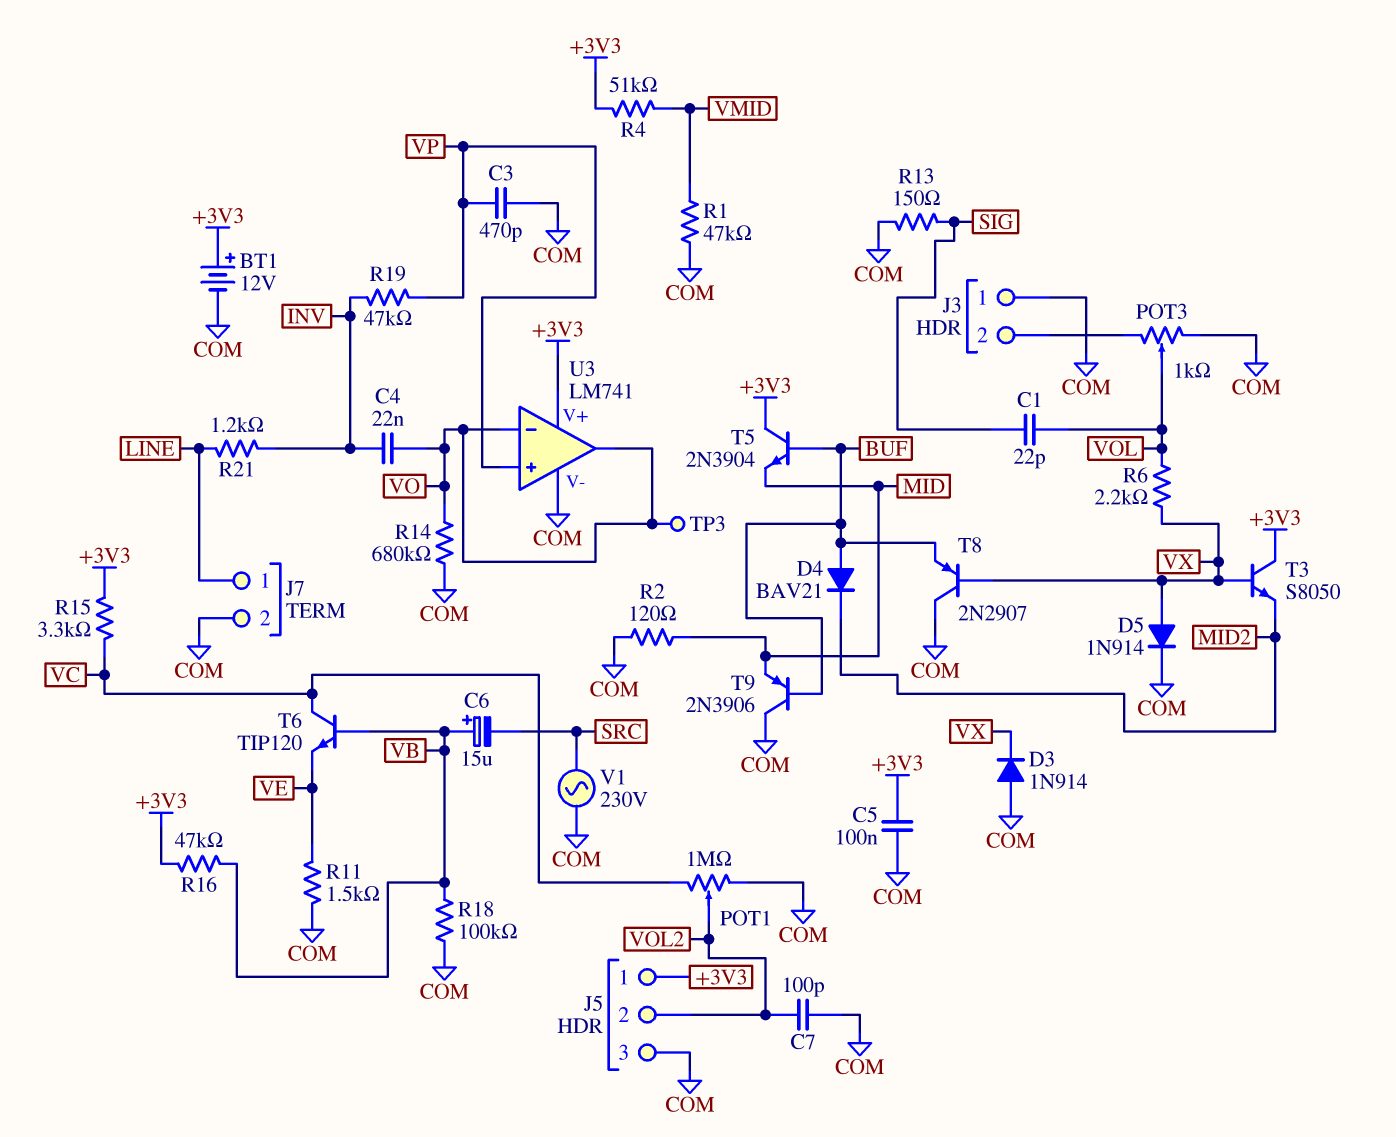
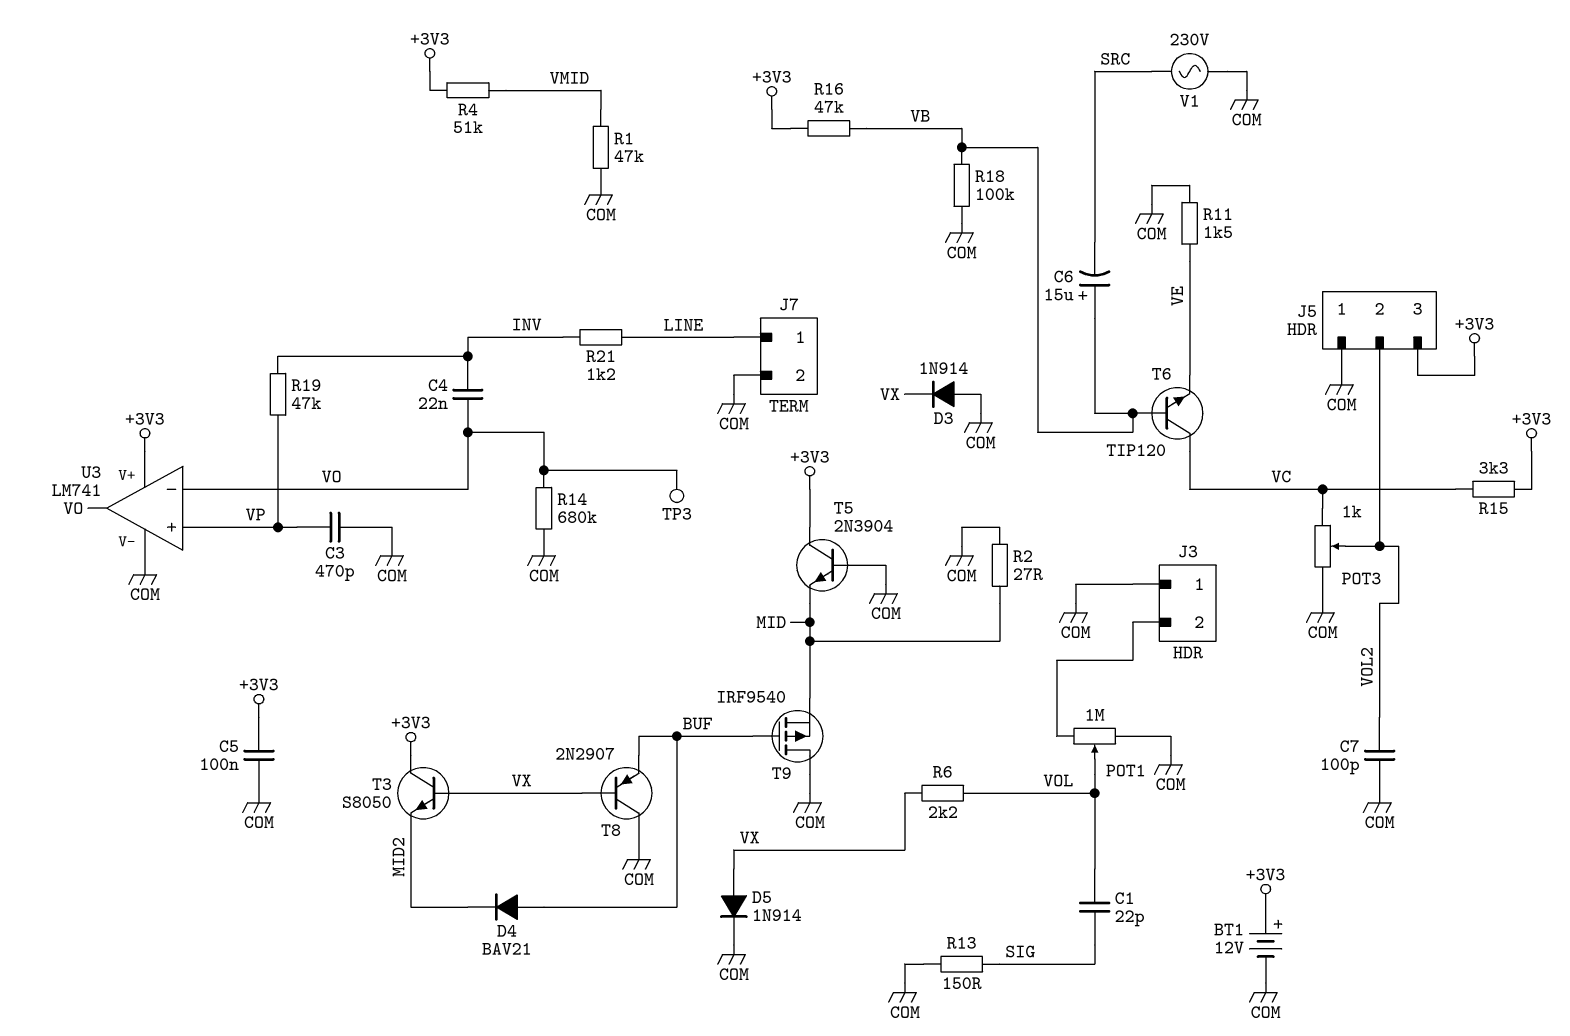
J5 pin 1: +3V3 -> COM
J5 pin 3: COM -> +3V3
POT1: 1M (COM, VC, wiper VOL2) -> 1M (COM, J3/2, wiper VOL)
POT3: 1k (COM, J3/2, wiper VOL) -> 1k (COM, VC, wiper VOL2)
R2: 120 (COM, MID) -> 27 (COM, MID)
T5: NPN 2N3904 (B BUF, C +3V3, E MID) -> NPN 2N3904 (B COM, C +3V3, E MID)
T9: PNP 2N3906 (B BUF, C COM, E MID) -> PMOS IRF9540 (G BUF, D COM, S MID)

